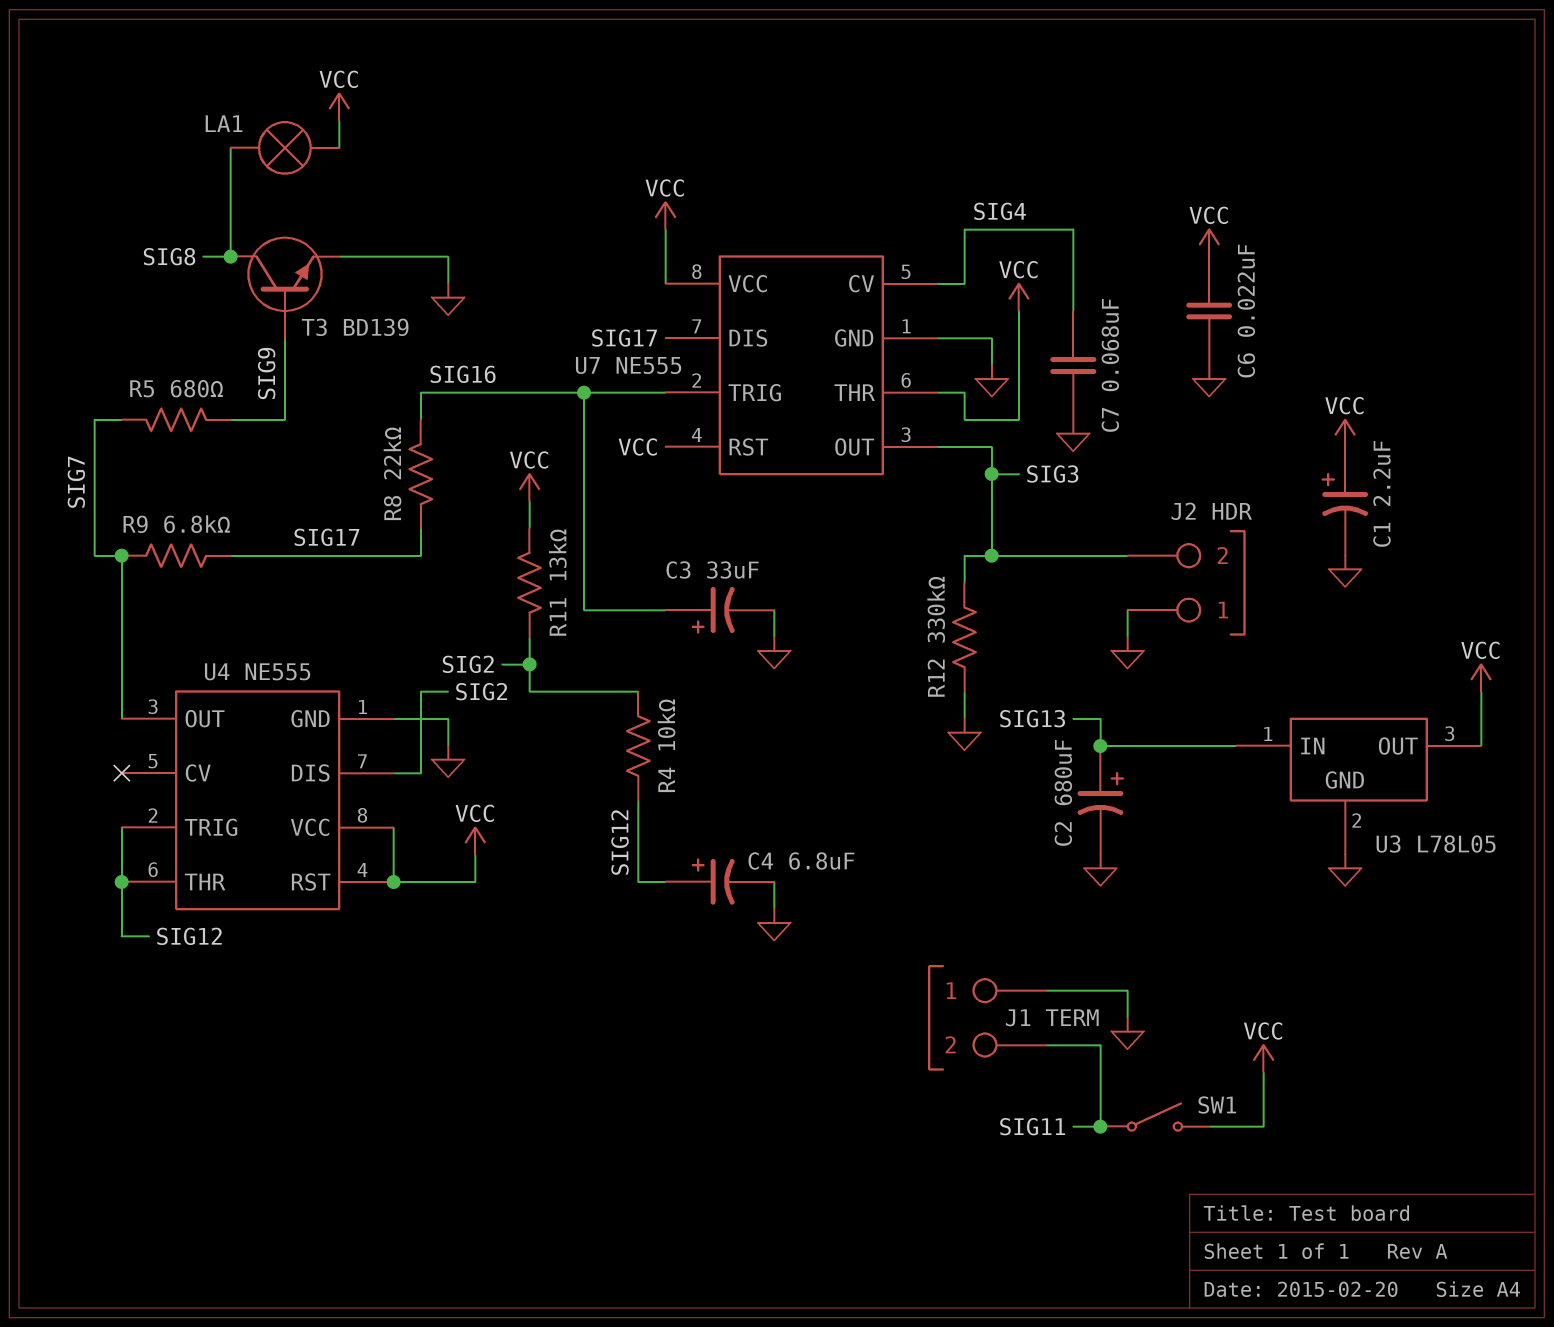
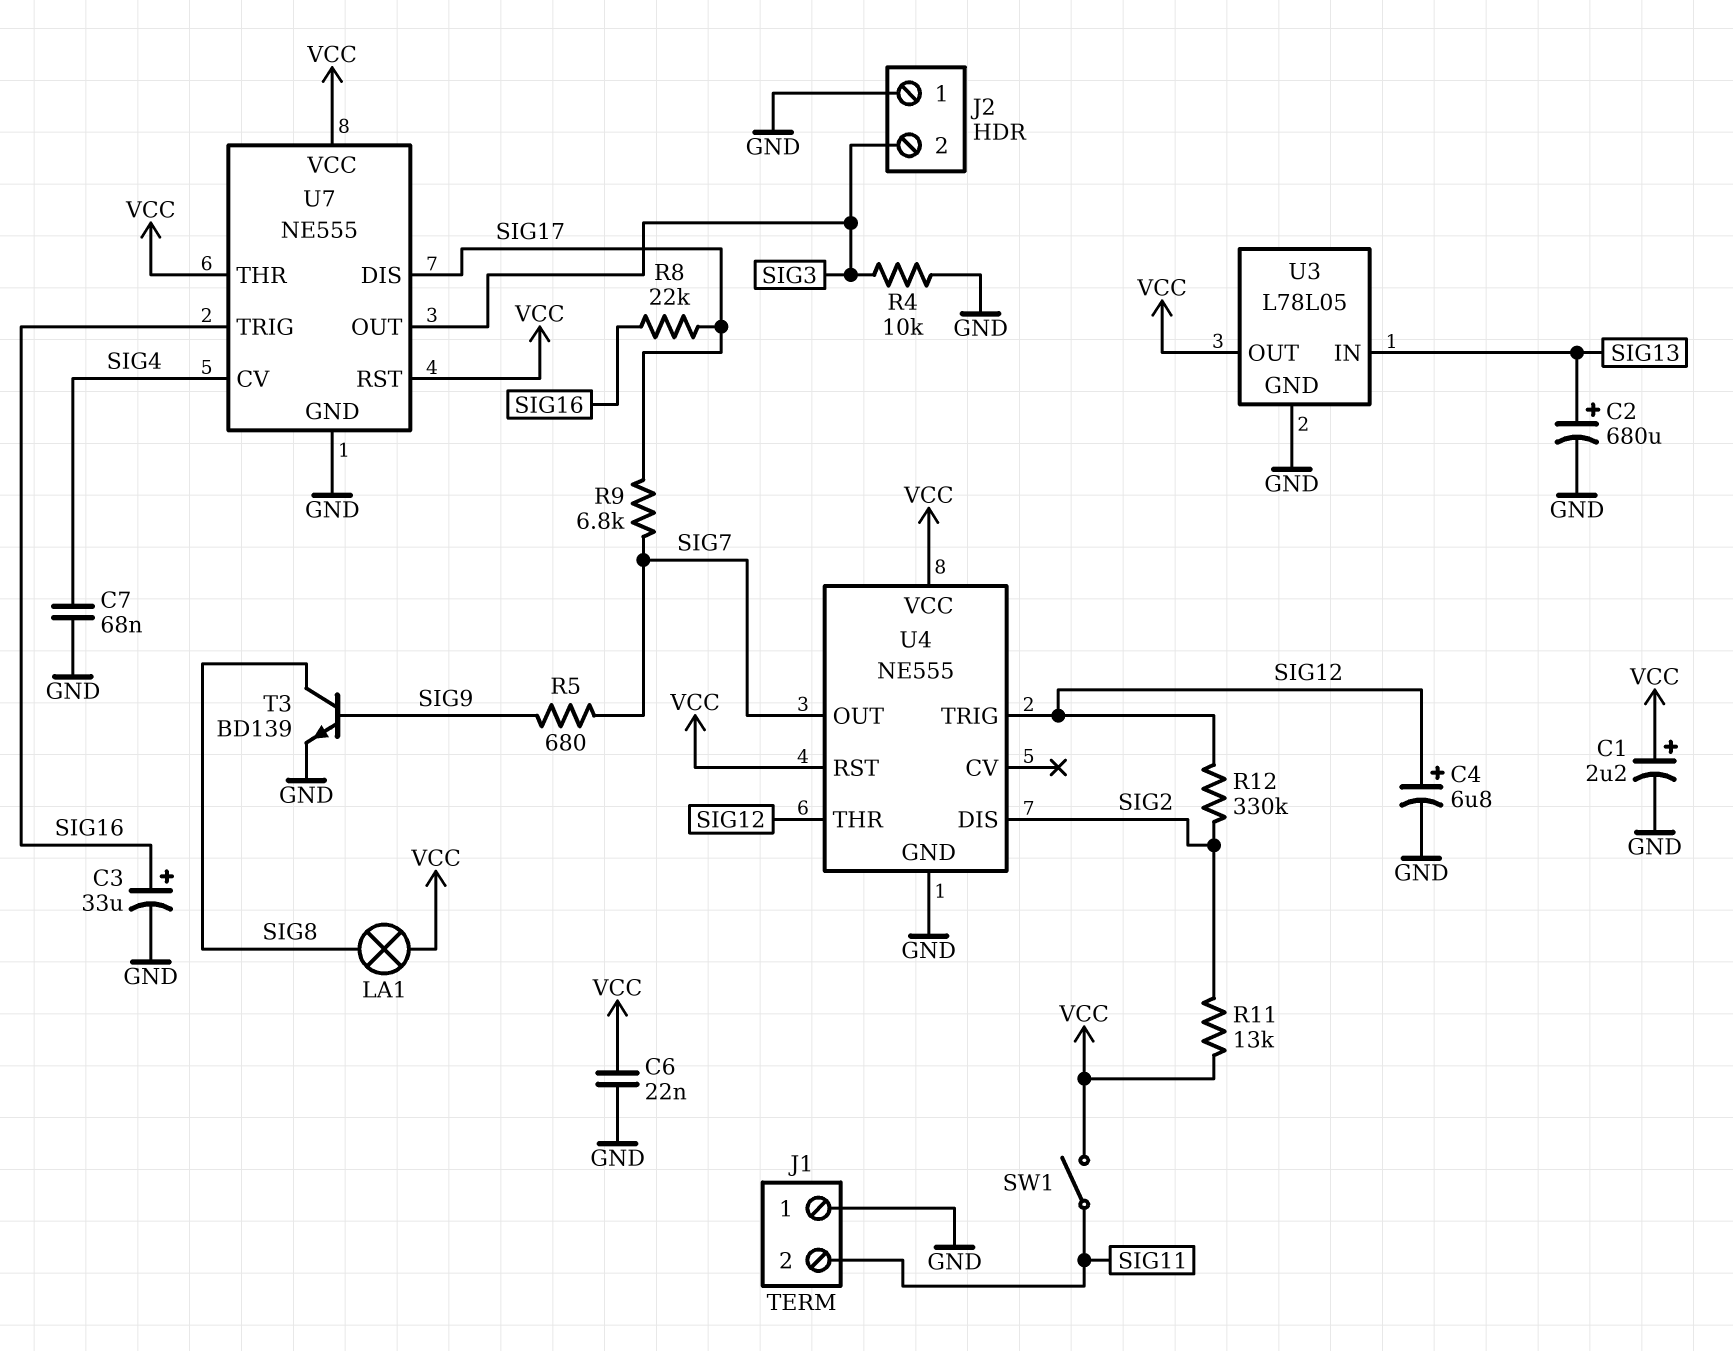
R4: 10k (SIG2, SIG12) -> 10k (GND, SIG3)
R12: 330k (GND, SIG3) -> 330k (SIG2, SIG12)

